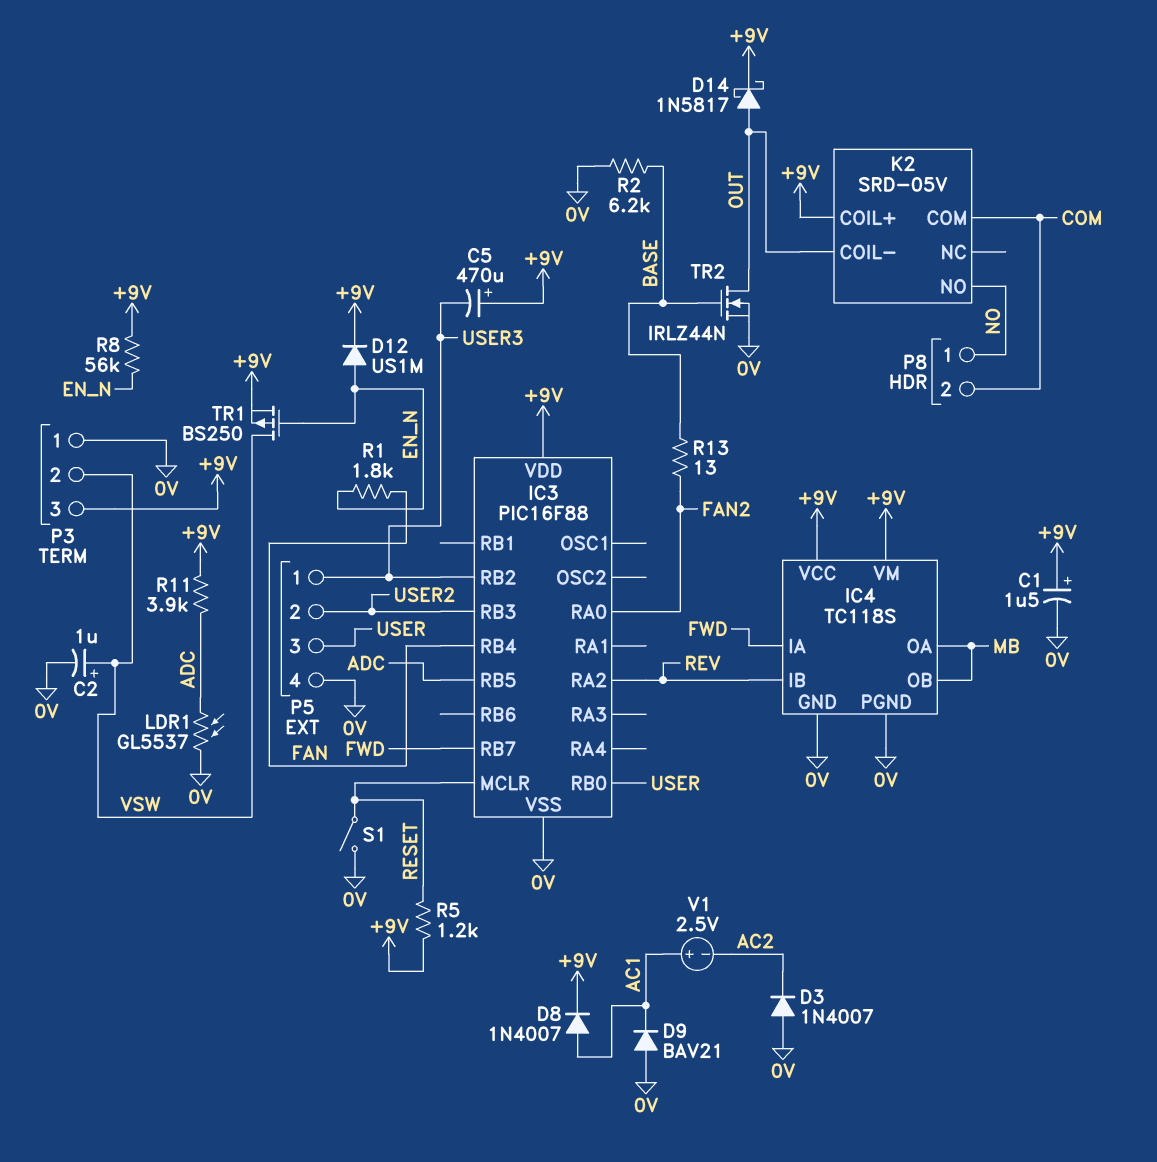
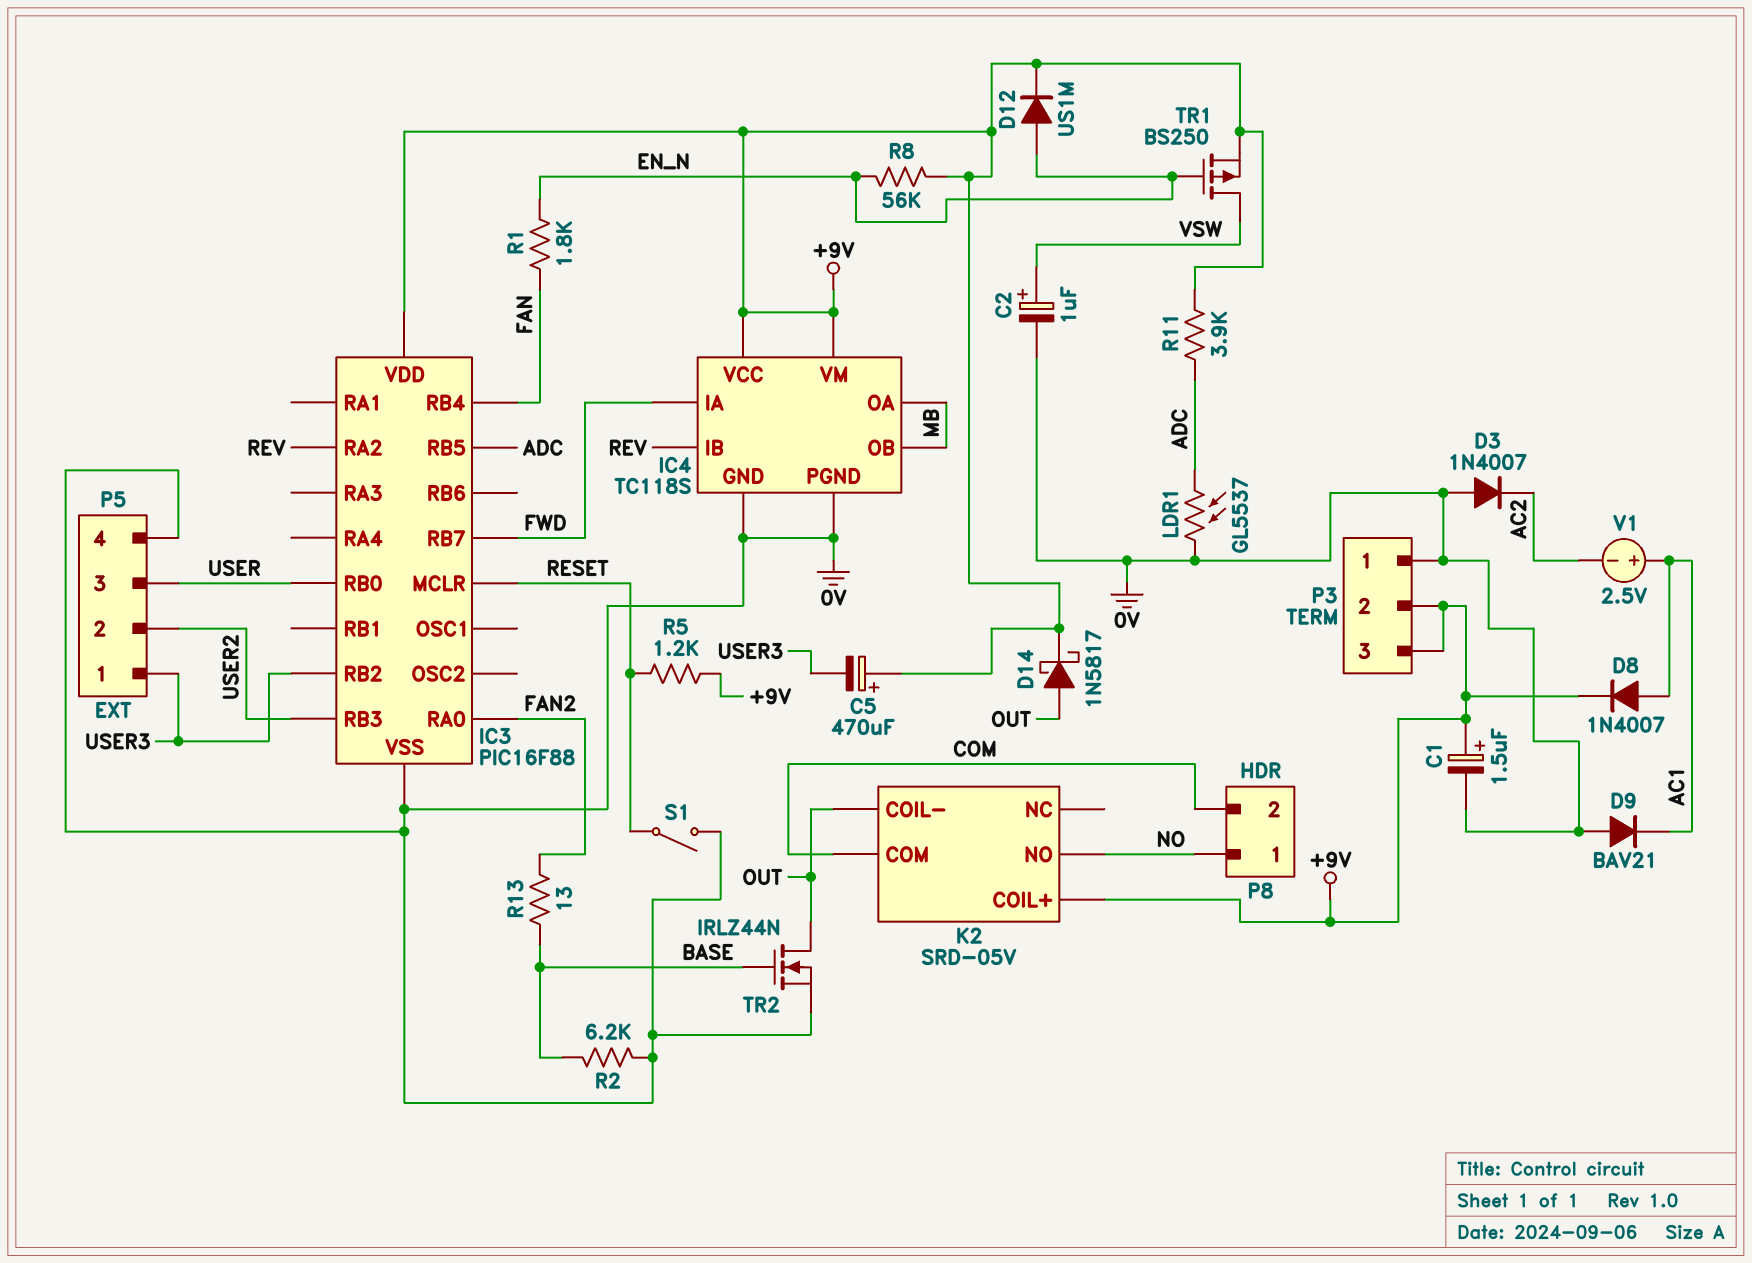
P3 pin 2: VSW -> +9V

